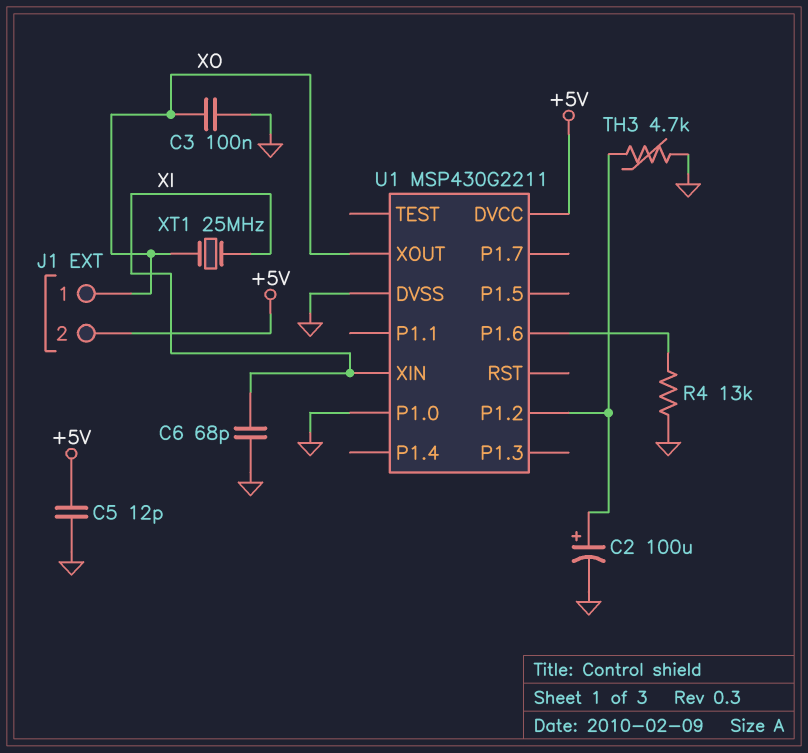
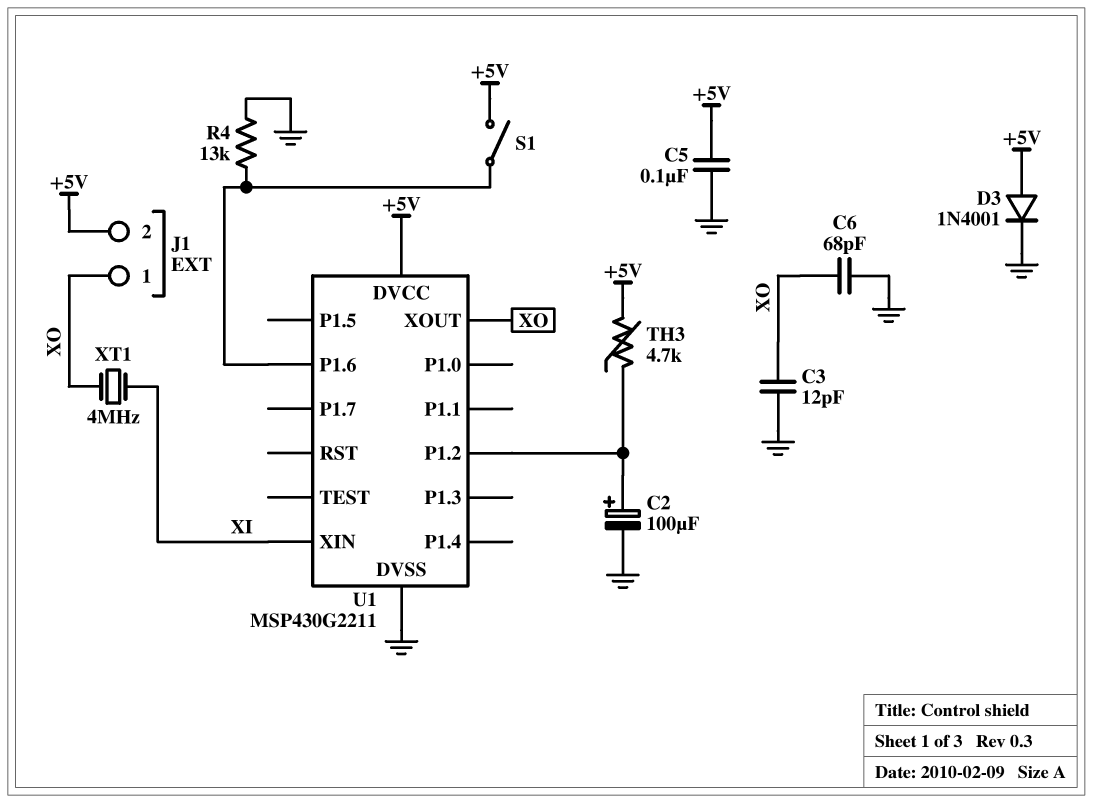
C3: 100nF (GND, XO) -> 12pF (GND, XO)
C5: 12pF (+5V, GND) -> 100nF (+5V, GND)
C6: 68pF (GND, XI) -> 68pF (GND, XO)
D3: none -> diode 1N4001 (A +5V, K GND)
S1: none -> switch (+5V, U1/P1.6)
TH3: 4.7k (GND, U1/P1.2) -> 4.7k (+5V, U1/P1.2)
U1 pin P1.0: GND -> none
XT1: 25MHz (XI, XO) -> 4MHz (XI, XO)

